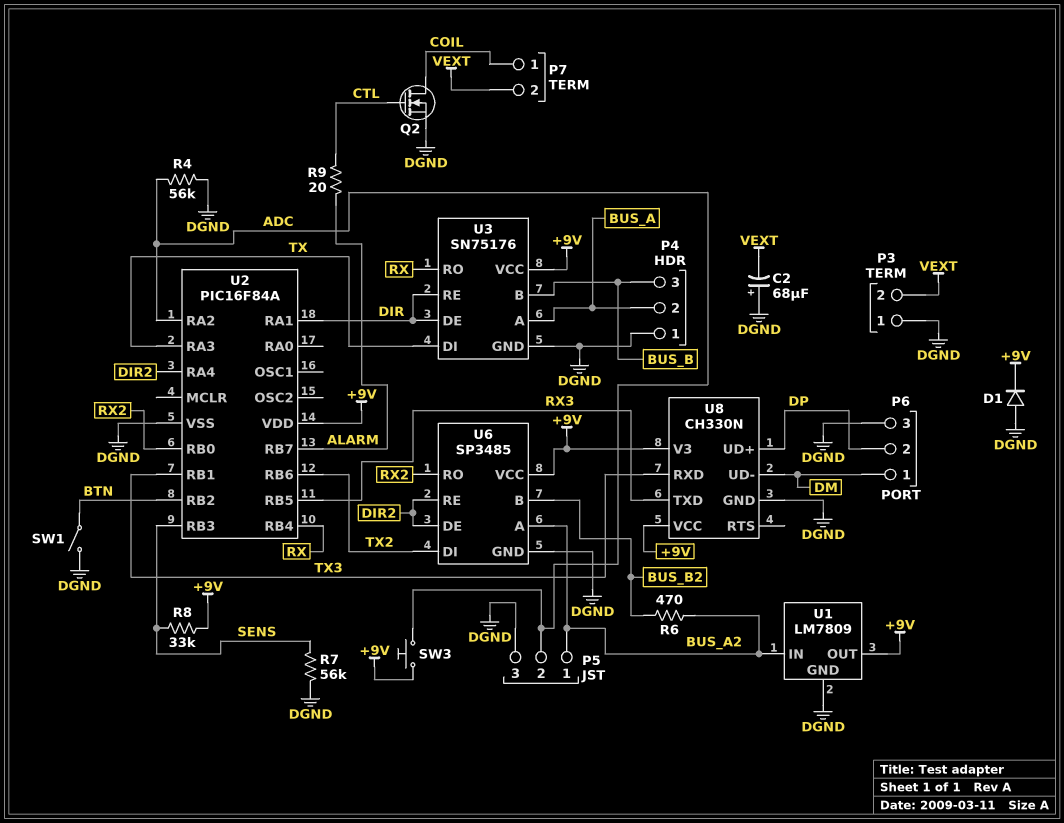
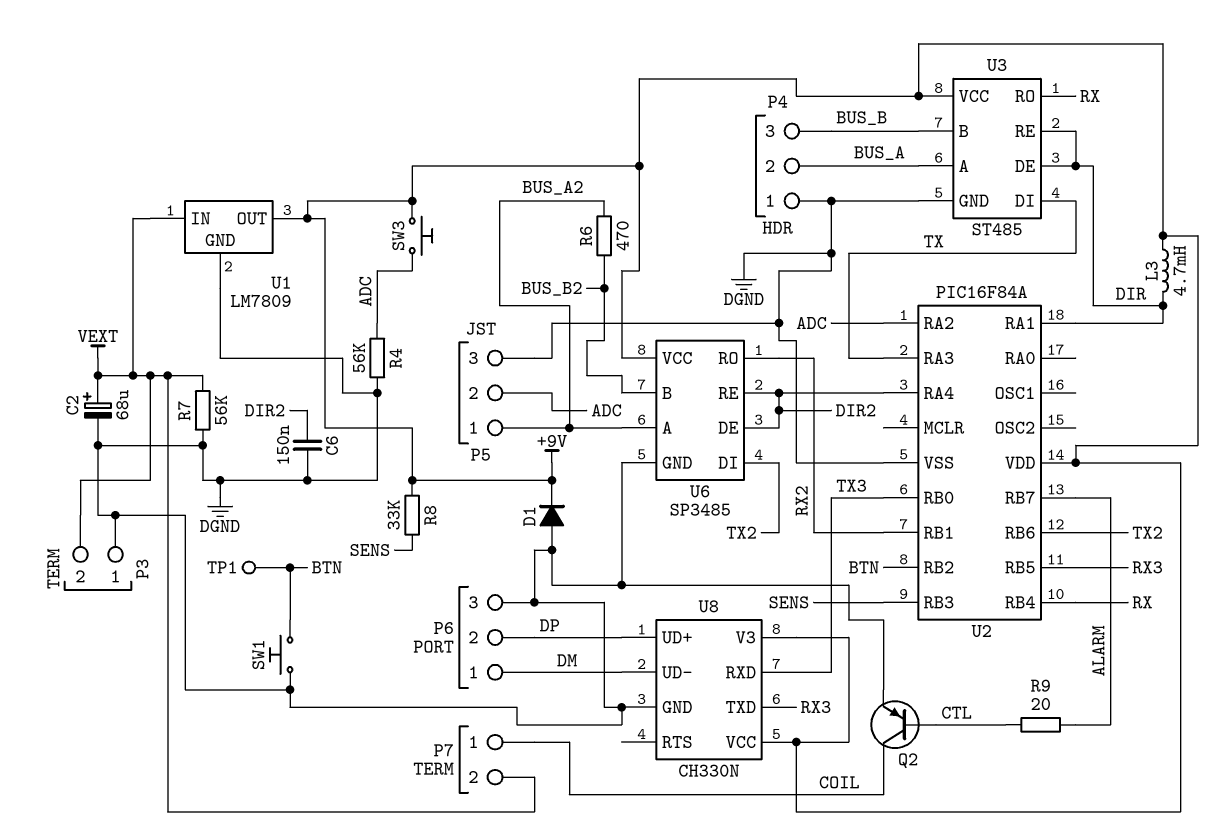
C2: 68uF (plus DGND, minus VEXT) -> 68uF (plus VEXT, minus DGND)
C6: none -> 150nF (DGND, DIR2)
L3: none -> 4.7mH (+9V, DIR)
Q2: NMOS (G CTL, D COIL, S DGND) -> PNP (B CTL, C COIL, E DGND)
R7: 56k (DGND, SENS) -> 56k (DGND, VEXT)
SW1: switch (BTN, DGND) -> button (BTN, DGND)
TP1: none -> test point (BTN)
U1 pin IN: BUS_A2 -> VEXT
U2 pin RB0: RX2 -> TX3
U2 pin RB1: TX3 -> RX2
U3: SN75176 -> ST485

